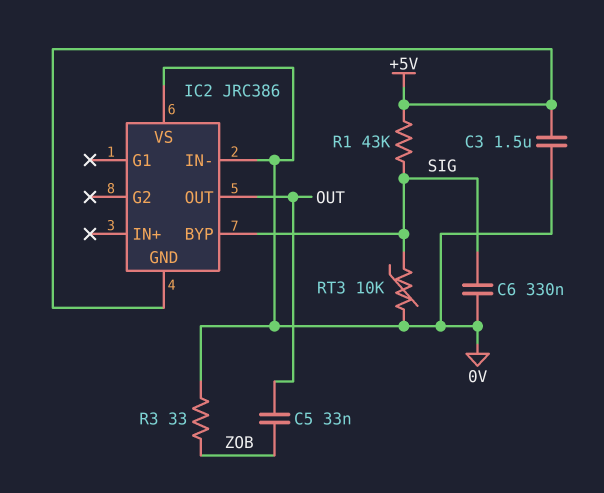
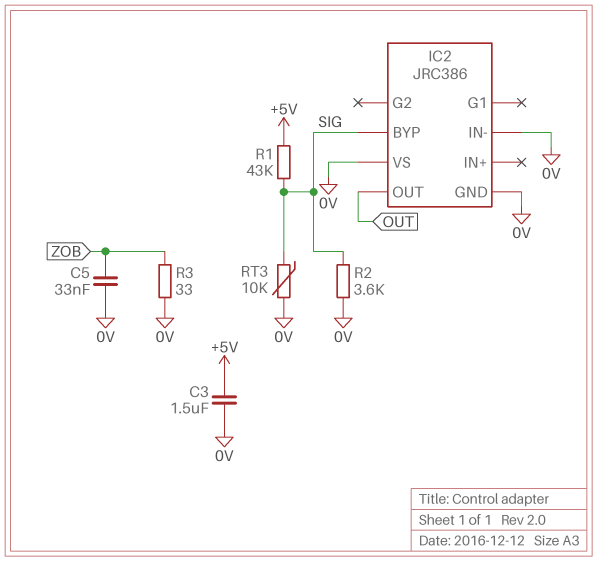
C5: 33nF (OUT, ZOB) -> 33nF (0V, ZOB)
C6: 330nF (0V, SIG) -> none
IC2 pin GND: +5V -> 0V
R2: none -> 3.6k (0V, SIG)

